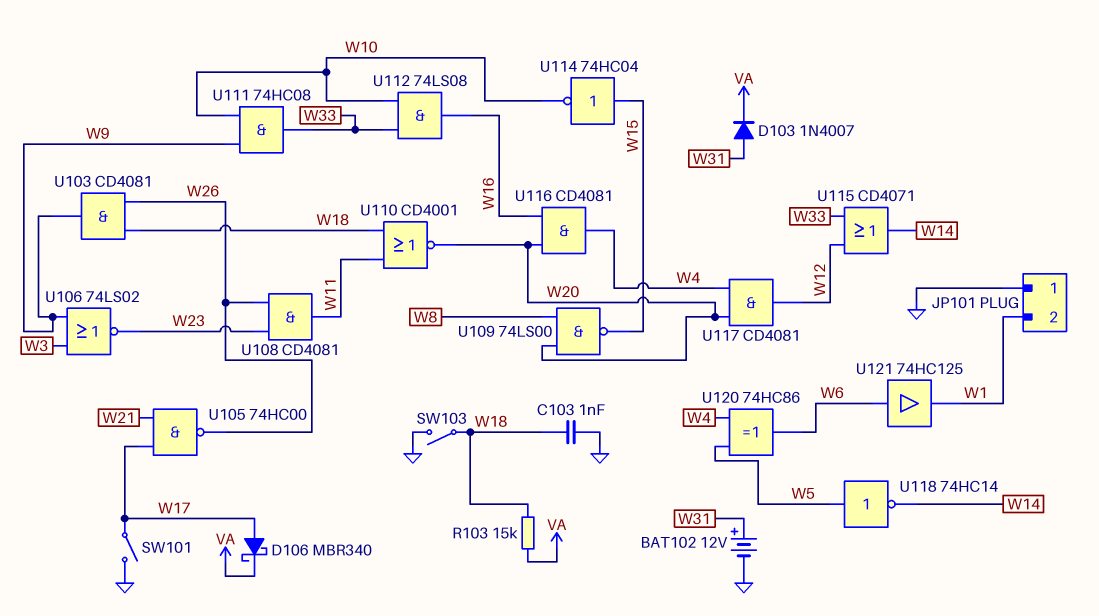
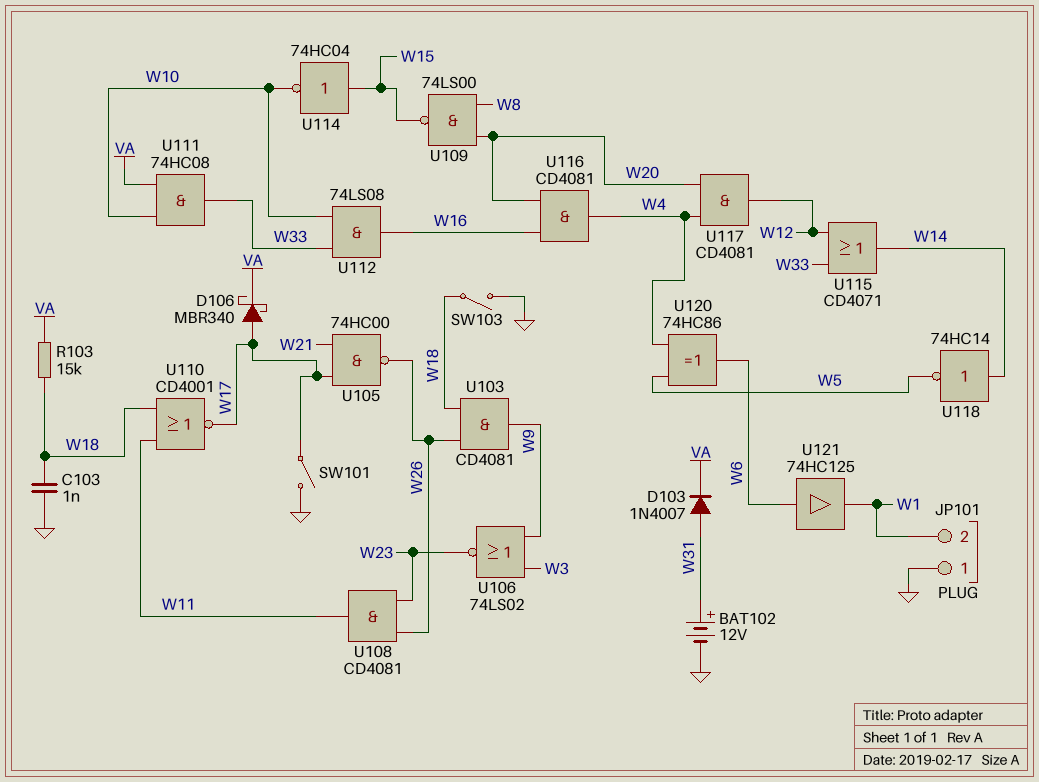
U110: NOR CD4001 (in W11, in W18, out W20) -> NOR CD4001 (in W11, in W18, out W17)
U111: AND 74HC08 (in W9, in W10, out W33) -> AND 74HC08 (in VA, in W10, out W33)
U118: NOT 74HC14 (in W5, out W14) -> NOT 74HC14 (in W14, out W5)

